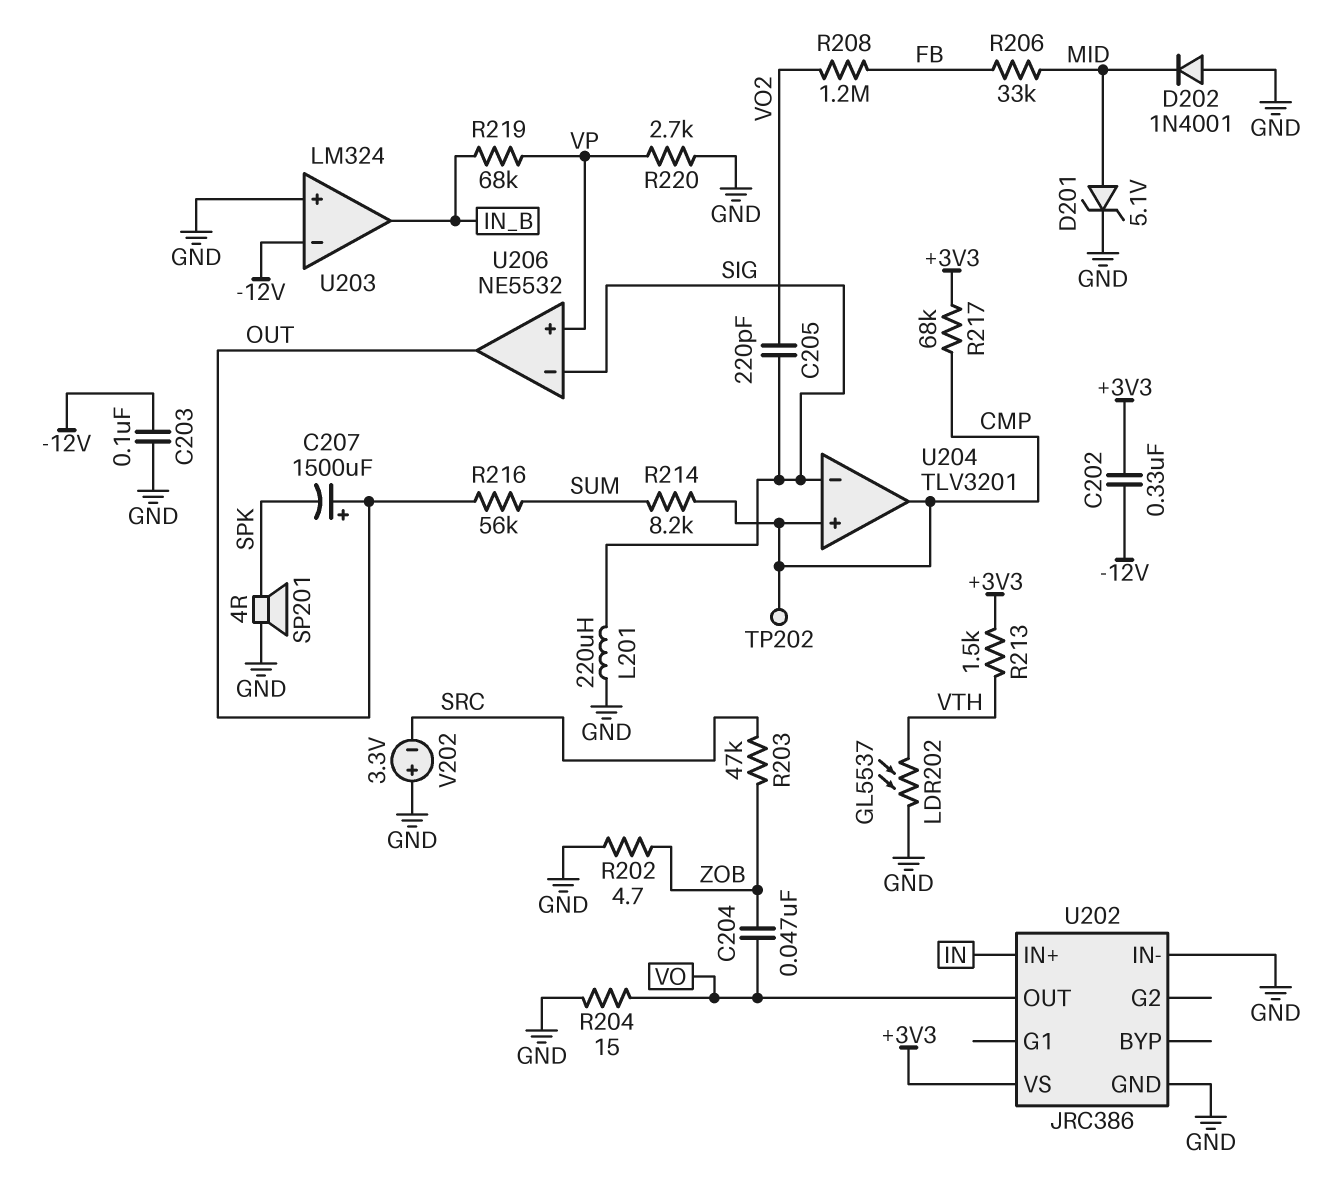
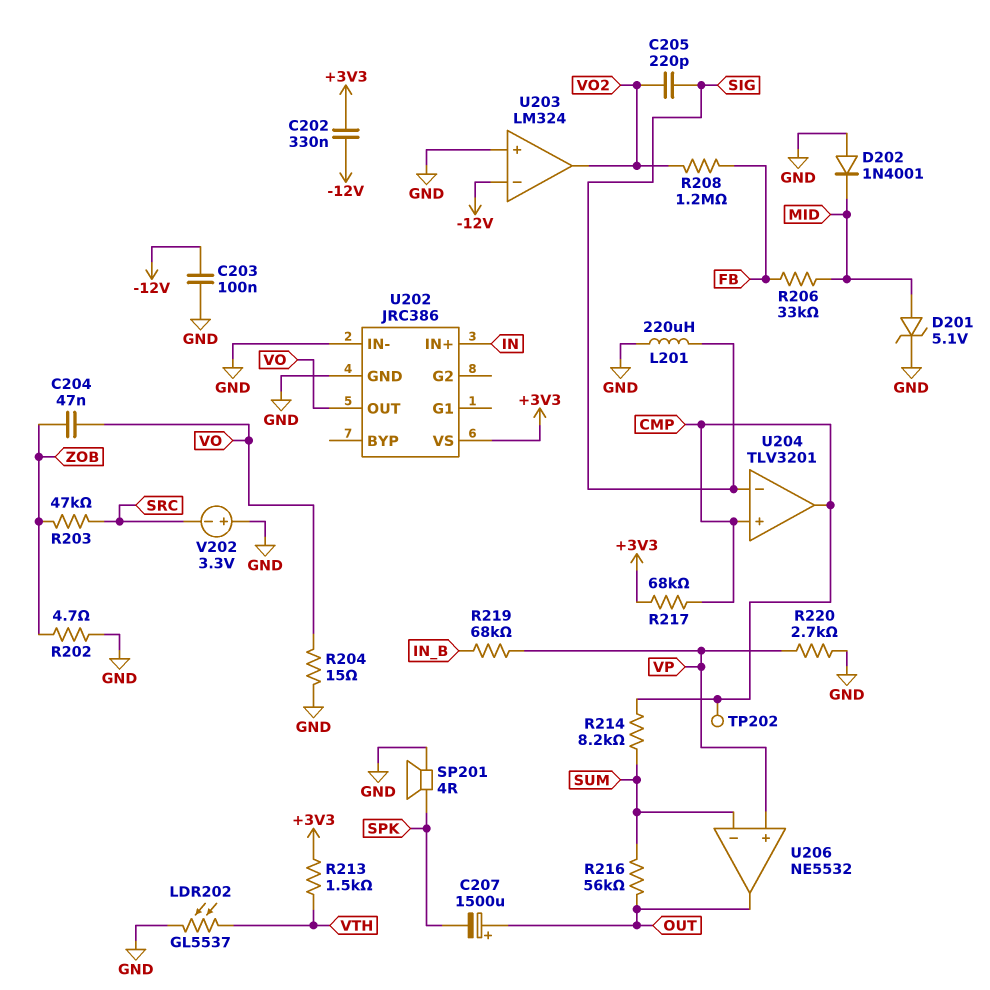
U203 pin out: IN_B -> VO2
U206 pin in-: SIG -> SUM

